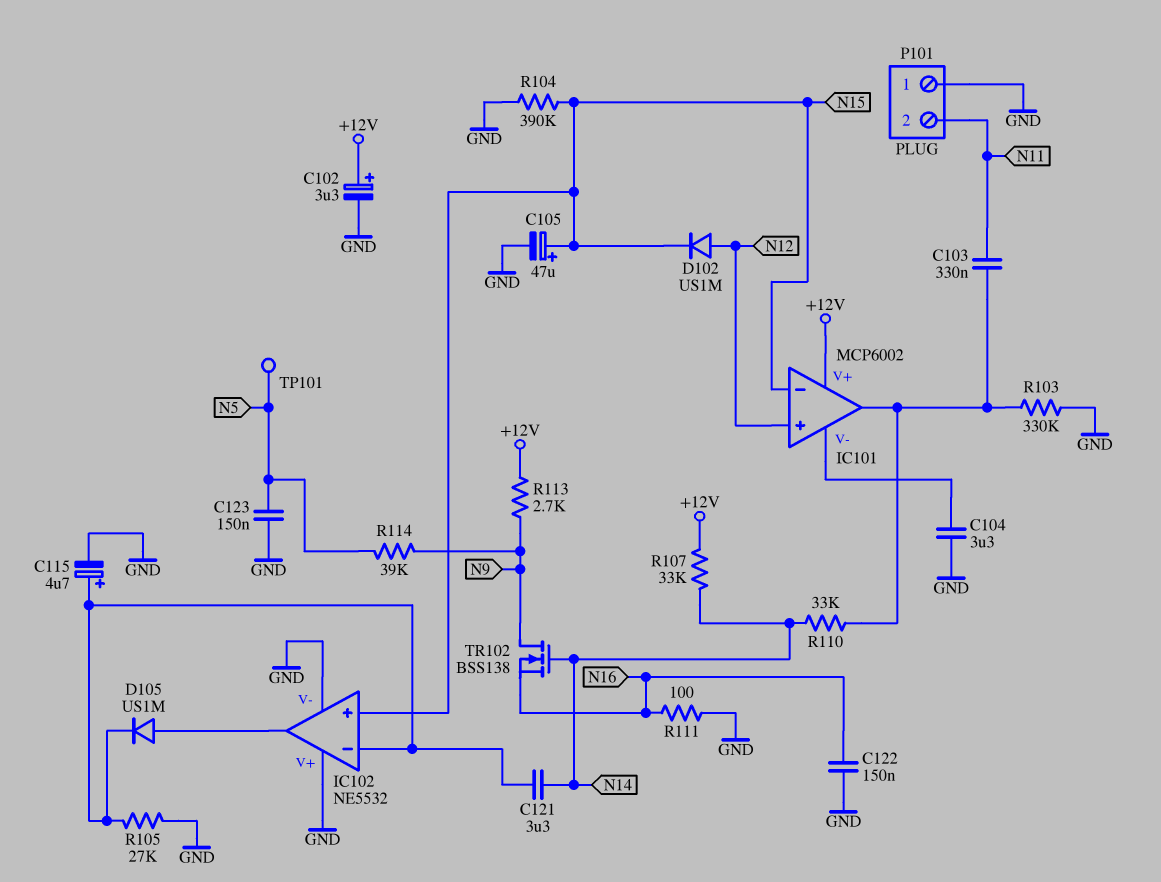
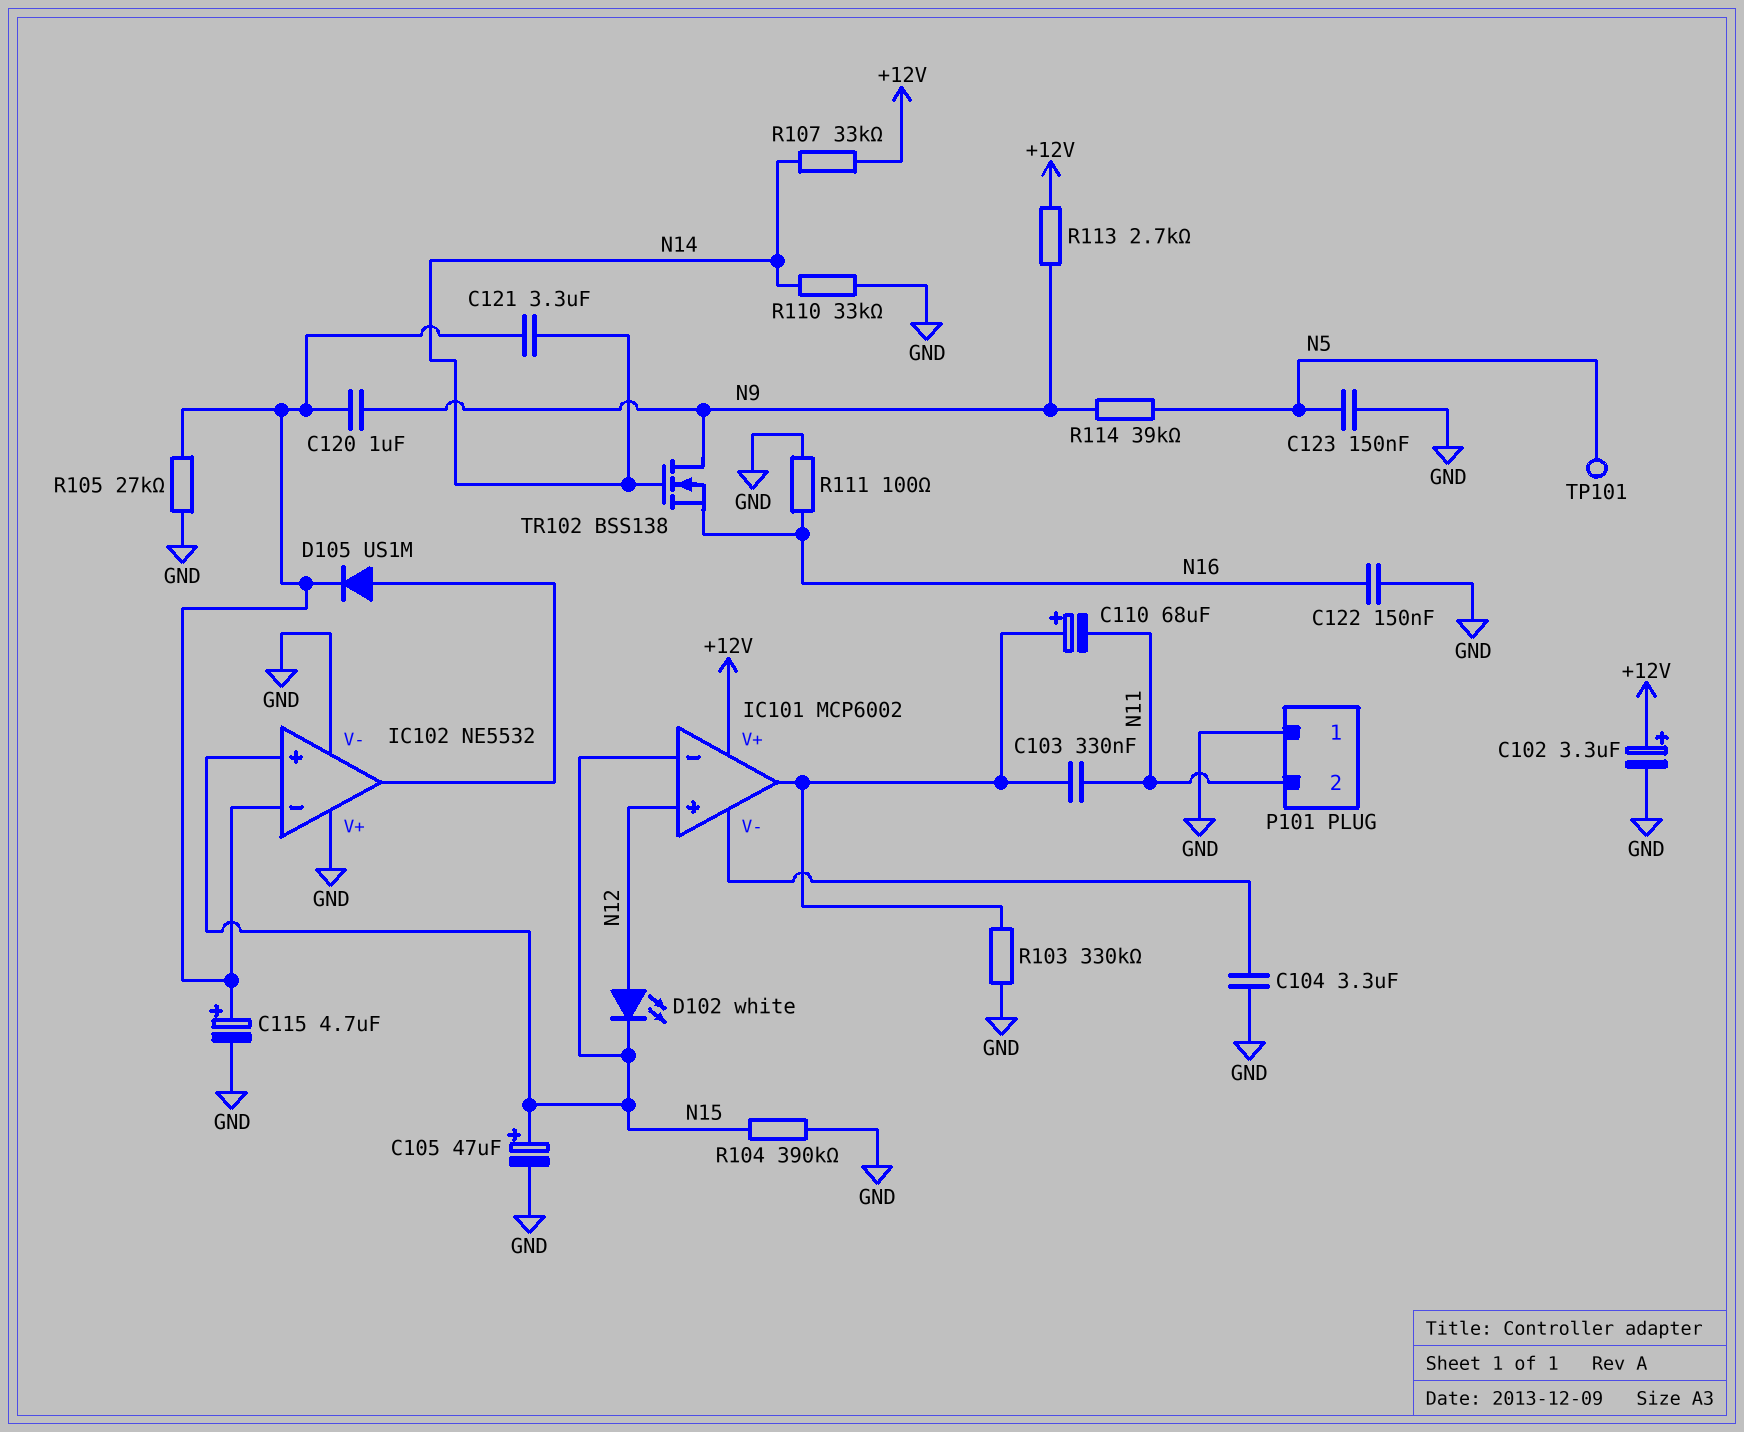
C110: none -> 68uF (plus IC101/out, minus N11)
C120: none -> 1uF (IC102/in-, N9)
D102: diode US1M (A N12, K N15) -> LED white (A N12, K N15)
R110: 33k (IC101/out, N14) -> 33k (GND, N14)

